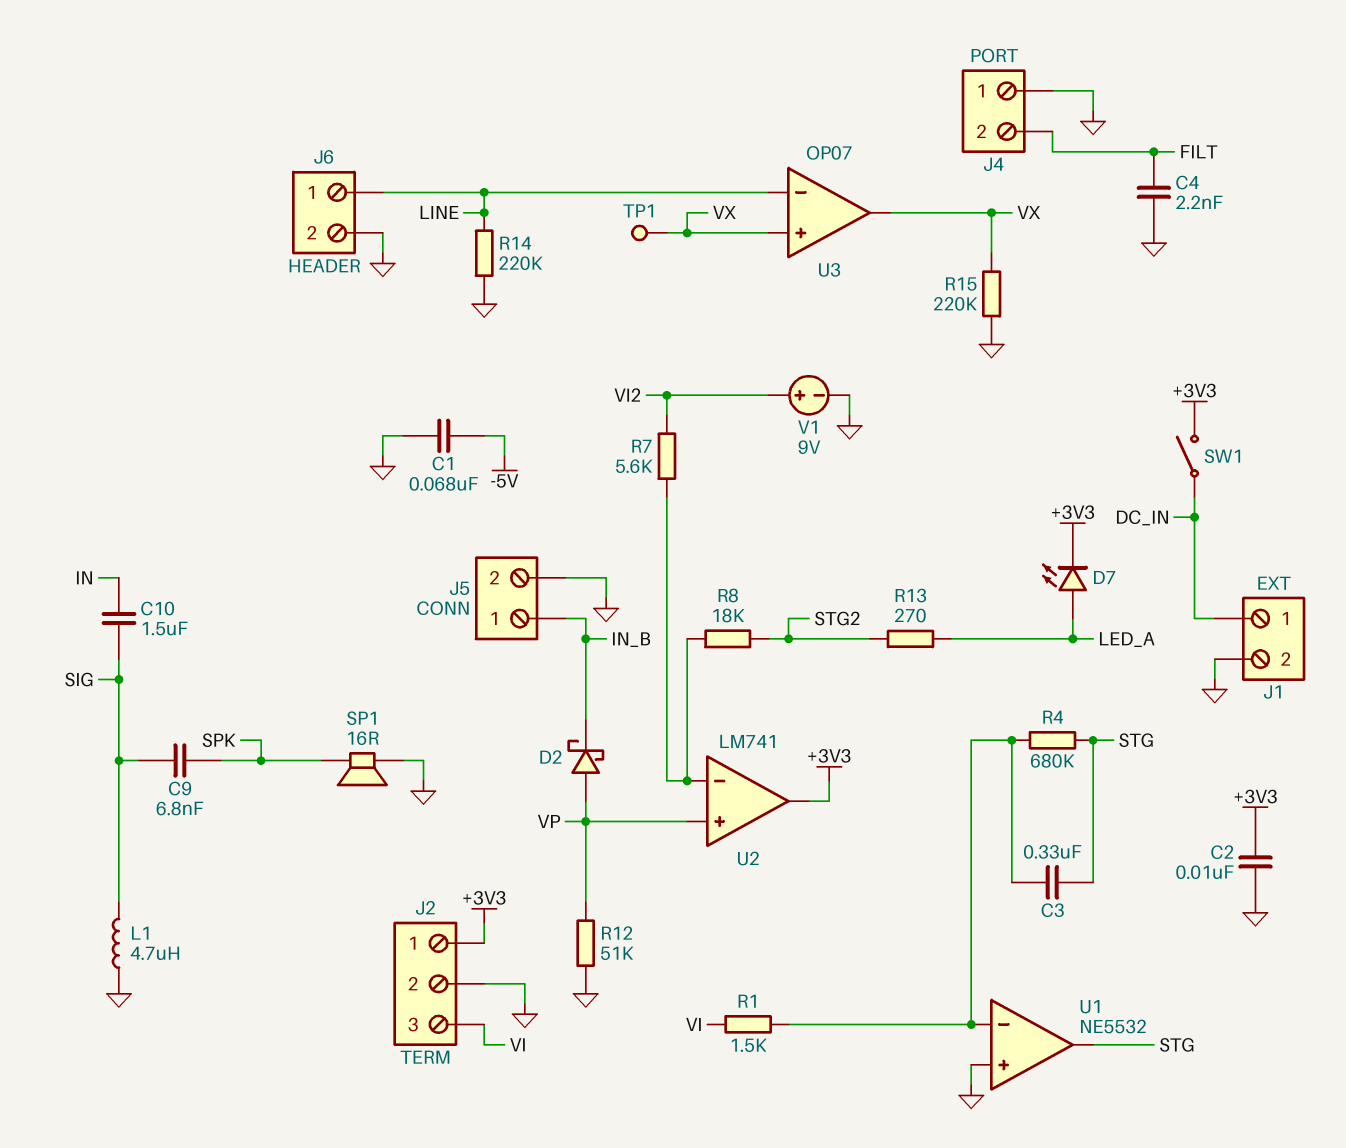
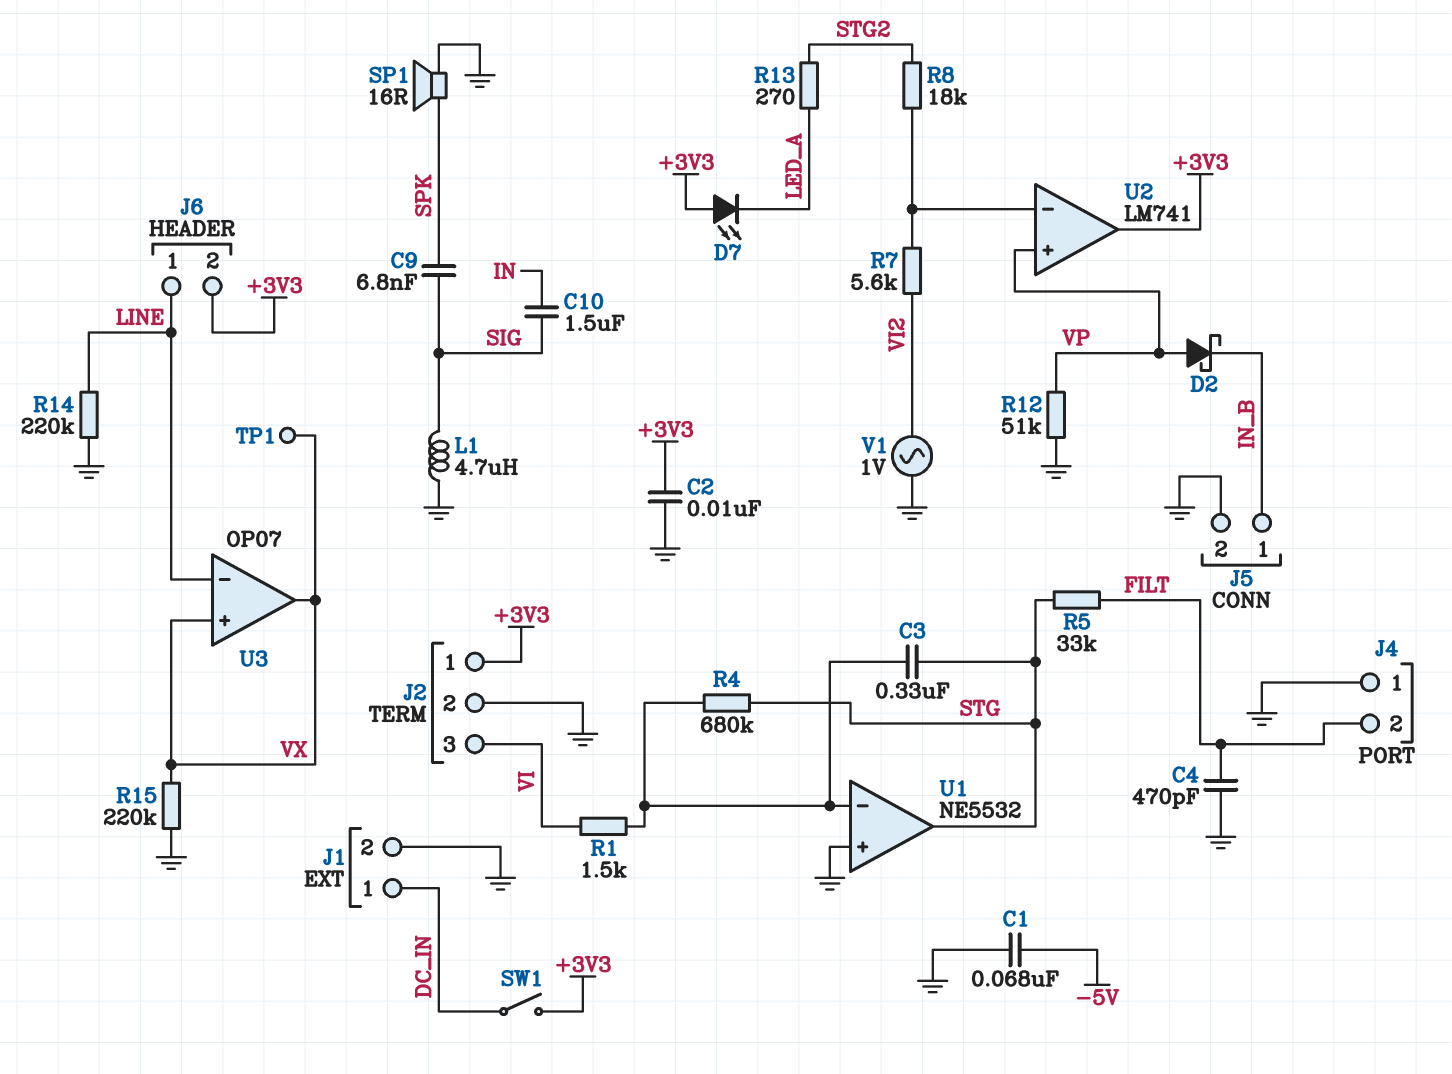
C4: 2.2nF (FILT, GND) -> 470pF (FILT, GND)
D7: LED (A LED_A, K +3V3) -> LED (A +3V3, K LED_A)
J6 pin 2: GND -> +3V3
R5: none -> 33k (FILT, STG)
V1: 9V (plus VI2, minus GND) -> AC 1V (GND, VI2)

